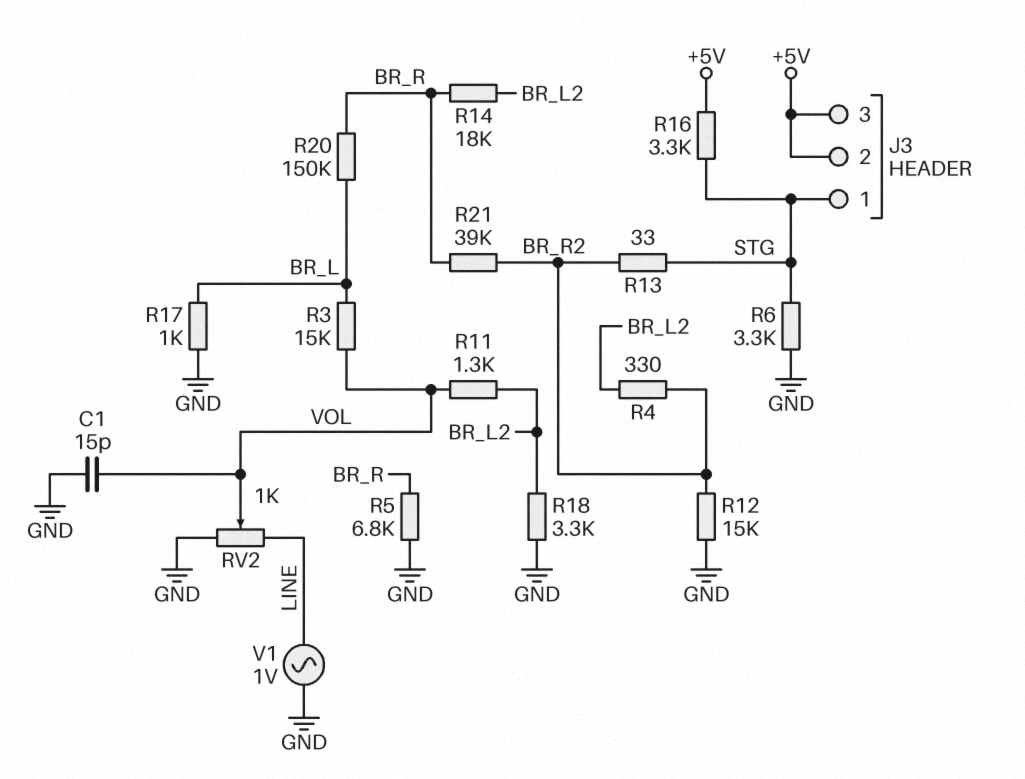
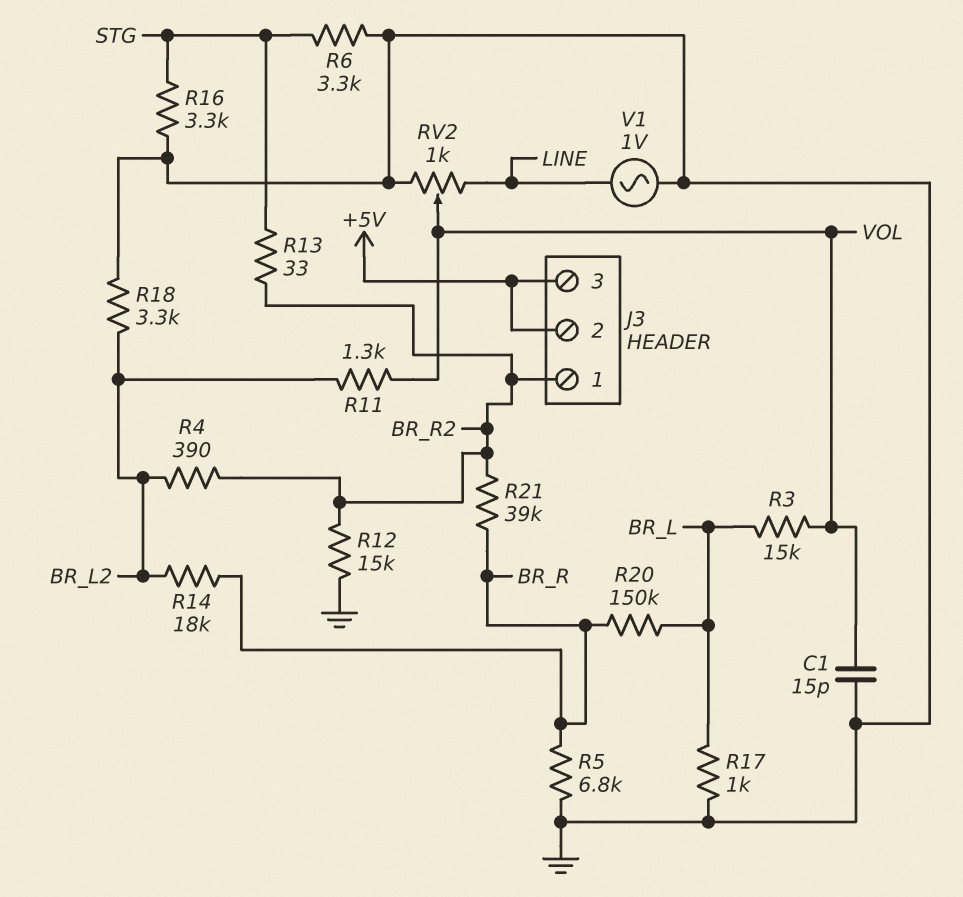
J3 pin 1: STG -> BR_R2
R4: 330 (BR_L2, BR_R2) -> 390 (BR_L2, BR_R2)
R16: 3.3k (+5V, STG) -> 3.3k (GND, STG)

